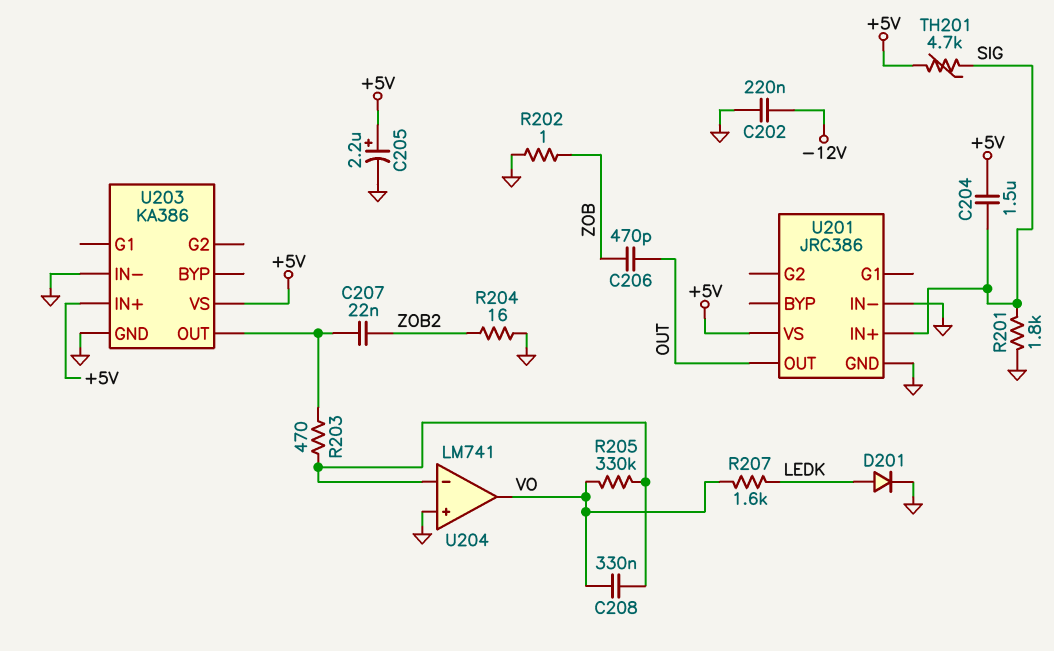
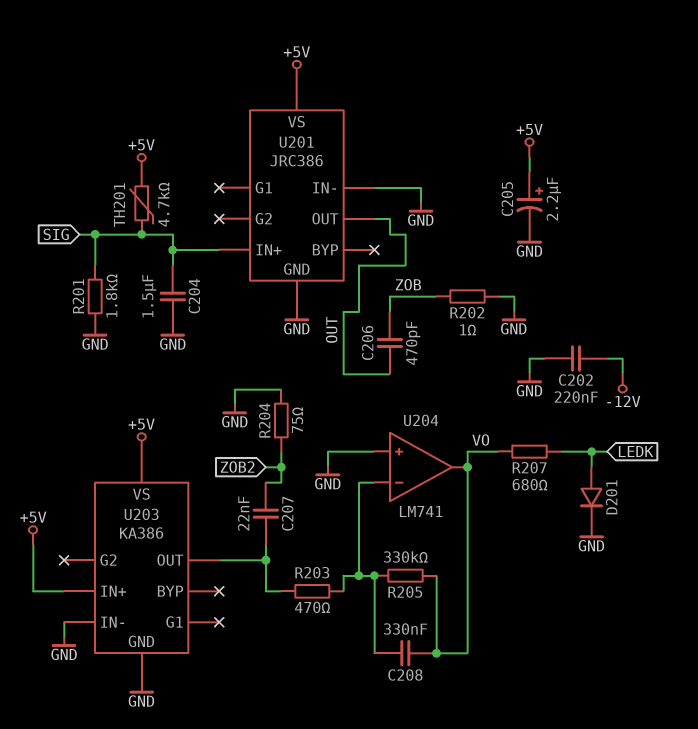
C204: 1.5uF (+5V, SIG) -> 1.5uF (GND, SIG)
R204: 16 (GND, ZOB2) -> 75 (GND, ZOB2)
R207: 1.6k (LEDK, VO) -> 680 (LEDK, VO)

